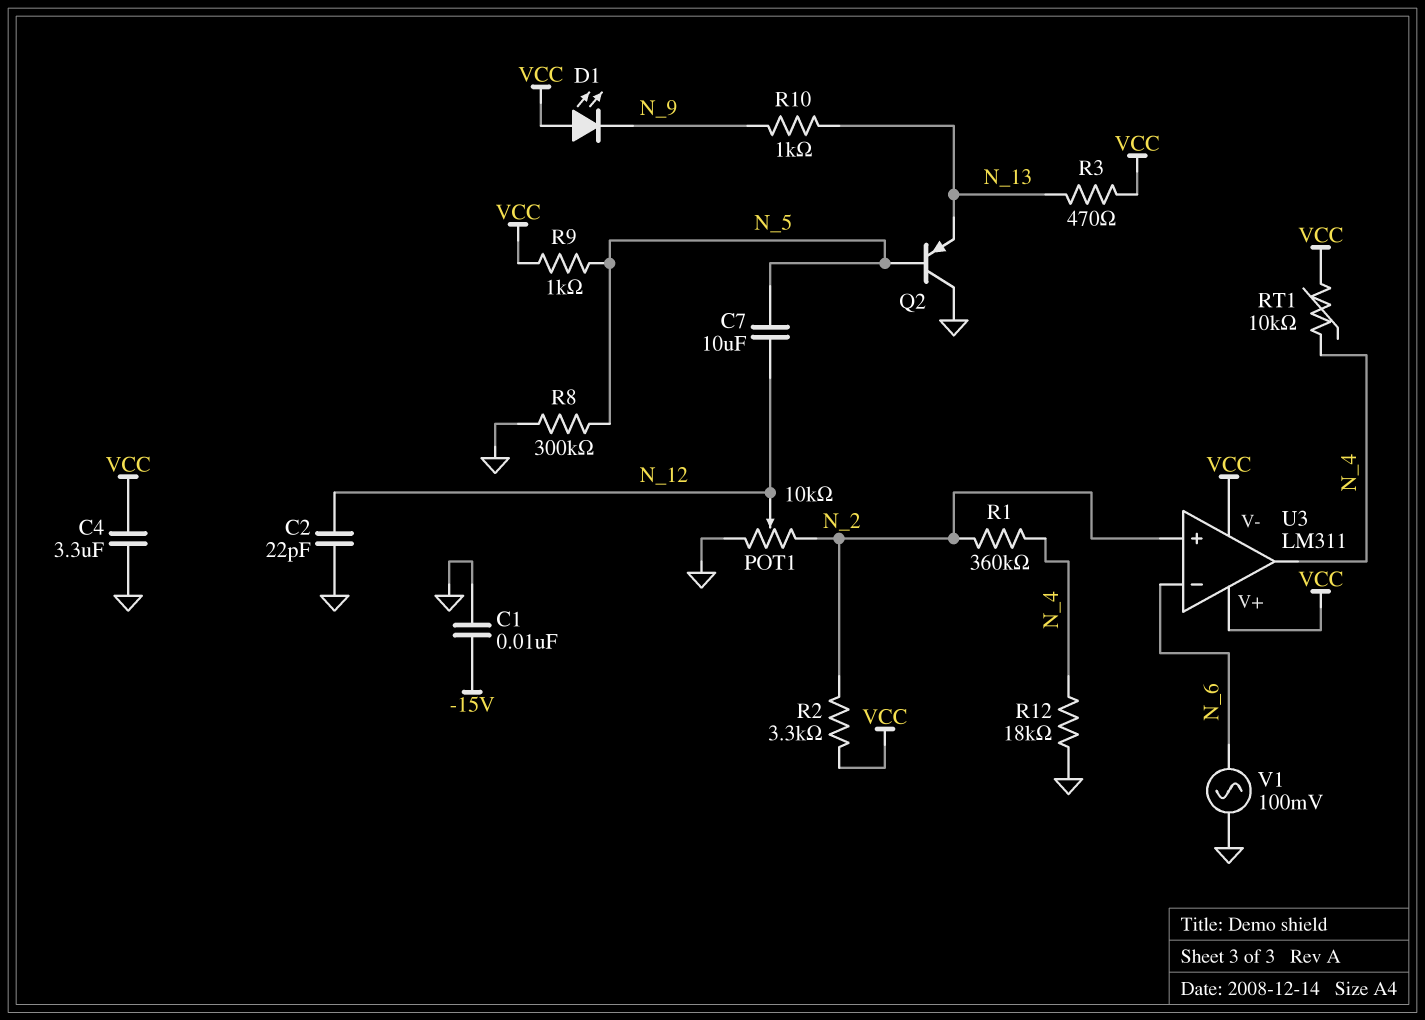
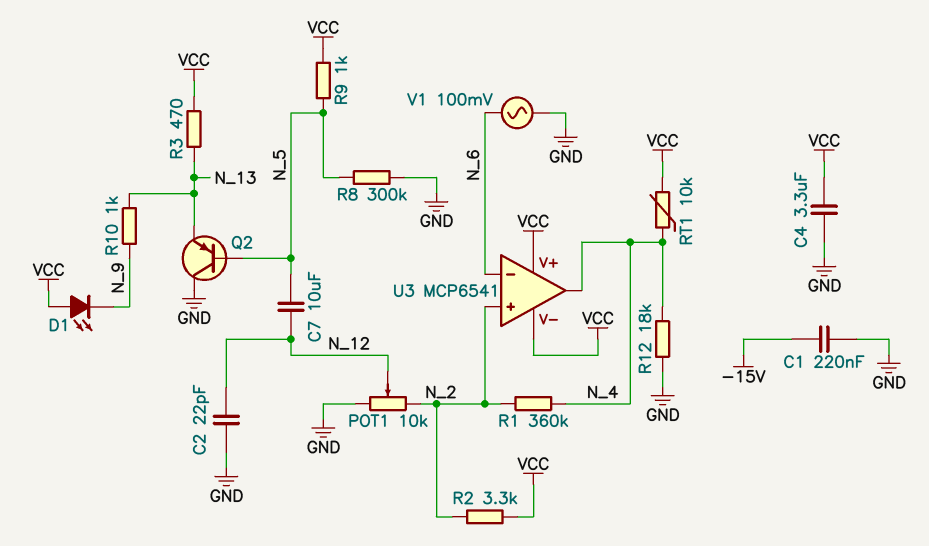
C1: 10nF (-15V, GND) -> 220nF (-15V, GND)
U3: LM311 -> MCP6541

